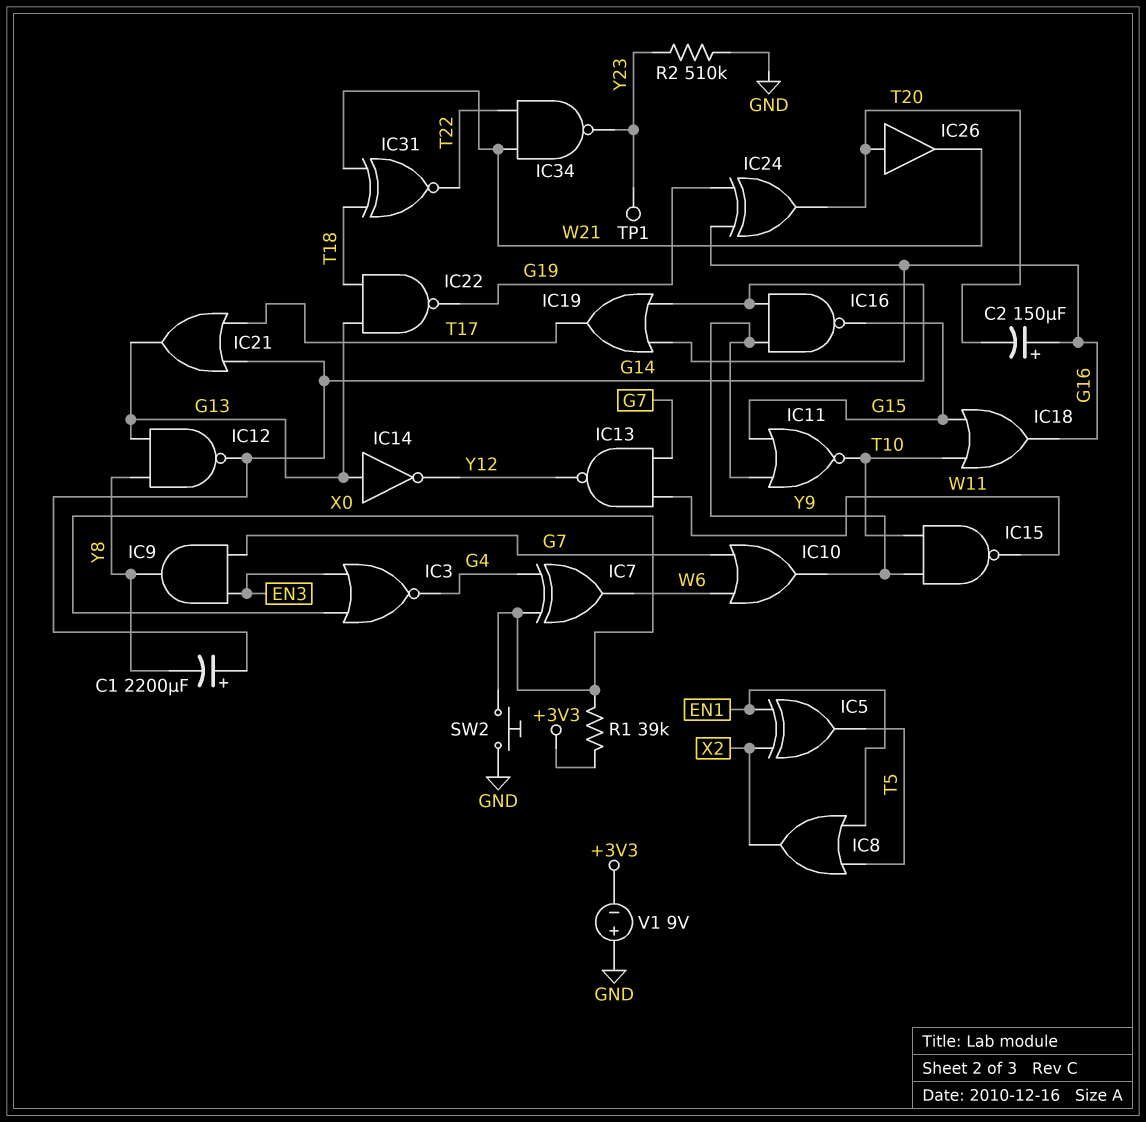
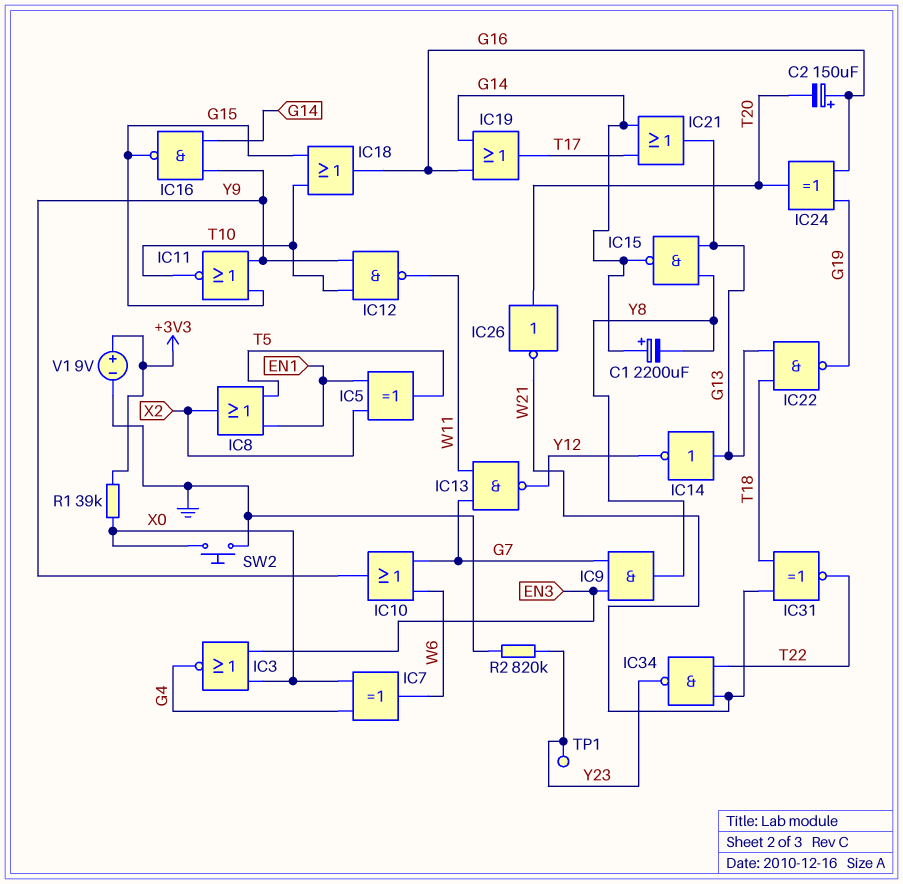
IC12: NAND (in G13, in Y8, out G14) -> NAND (in T10, in Y9, out W11)
IC15: NAND (in T10, in Y9, out W11) -> NAND (in G13, in Y8, out G14)
IC26: buffer (in T20, out W21) -> NOT (in T20, out W21)
R2: 510k (GND, Y23) -> 820k (GND, Y23)
V1: 9V (plus GND, minus +3V3) -> 9V (plus +3V3, minus GND)

